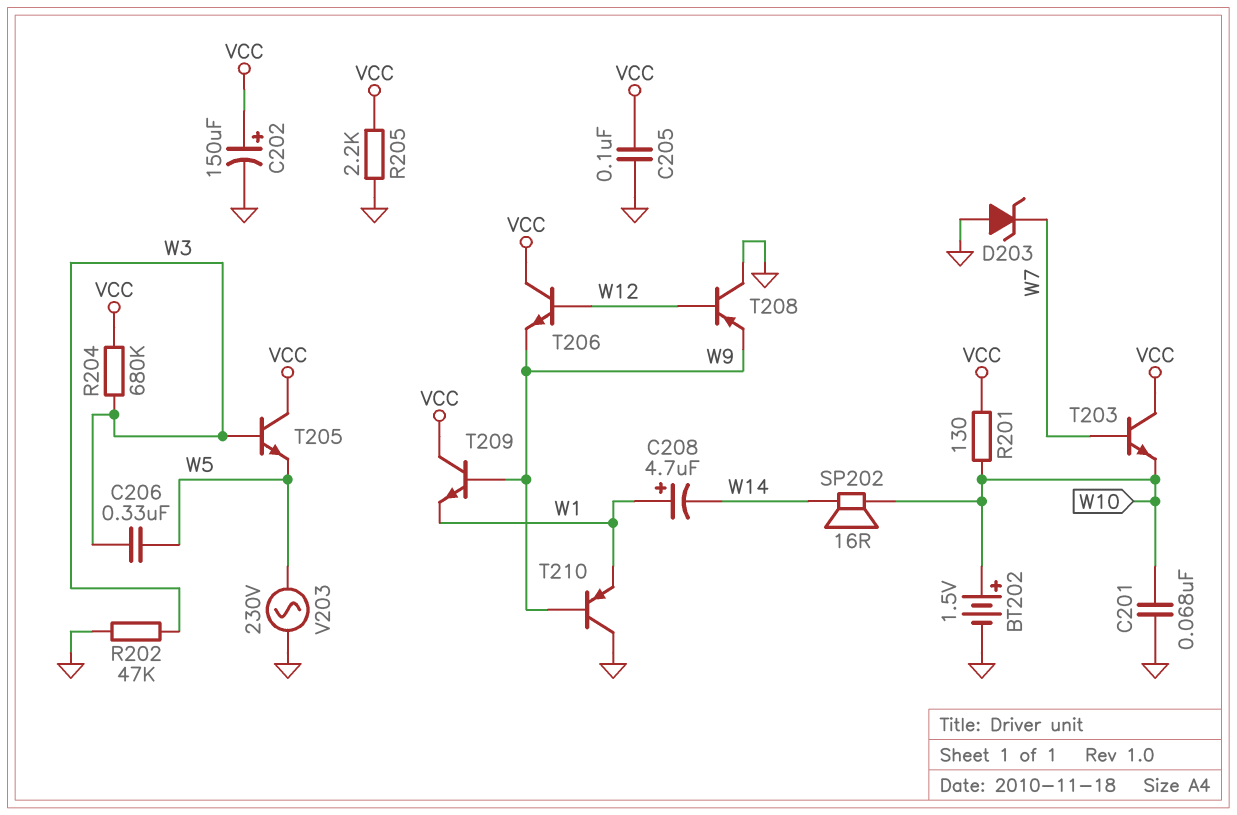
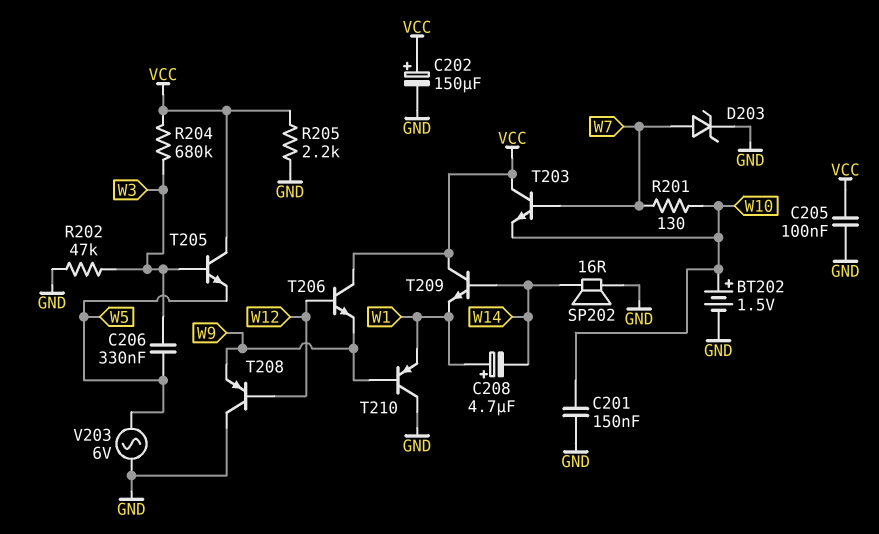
C201: 68nF (GND, W10) -> 150nF (GND, W10)
D203: zener (A GND, K W7) -> zener (A W7, K GND)
R201: 130 (VCC, W10) -> 130 (W7, W10)
SP202: speaker 16R (W10, W14) -> speaker 16R (GND, W14)
T209: NPN (B W9, C VCC, E W1) -> NPN (B W14, C VCC, E W1)
V203: AC 230V (GND, W5) -> AC 6V (GND, W5)

